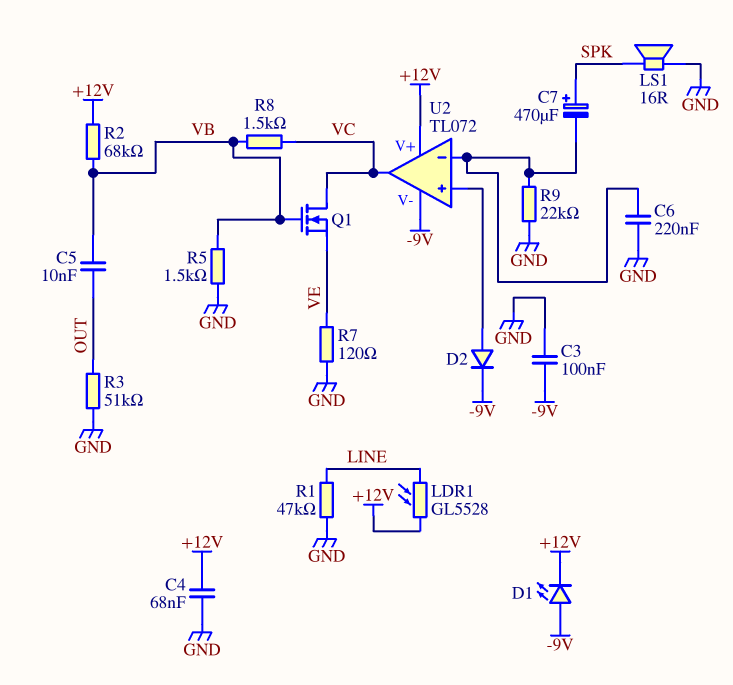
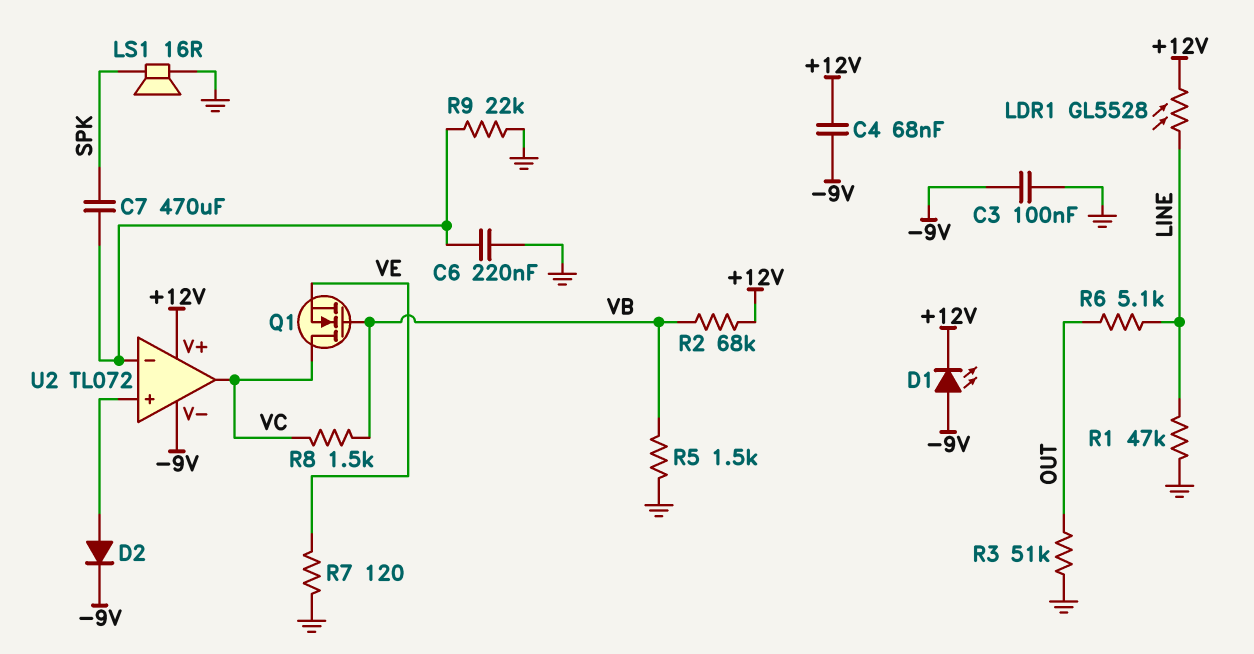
C4: 68nF (+12V, GND) -> 68nF (+12V, -9V)
C5: 10nF (OUT, VB) -> none
C7: 470uF (plus SPK, minus U2/in-) -> 470uF (SPK, U2/in-)
R6: none -> 5.1k (LINE, OUT)

